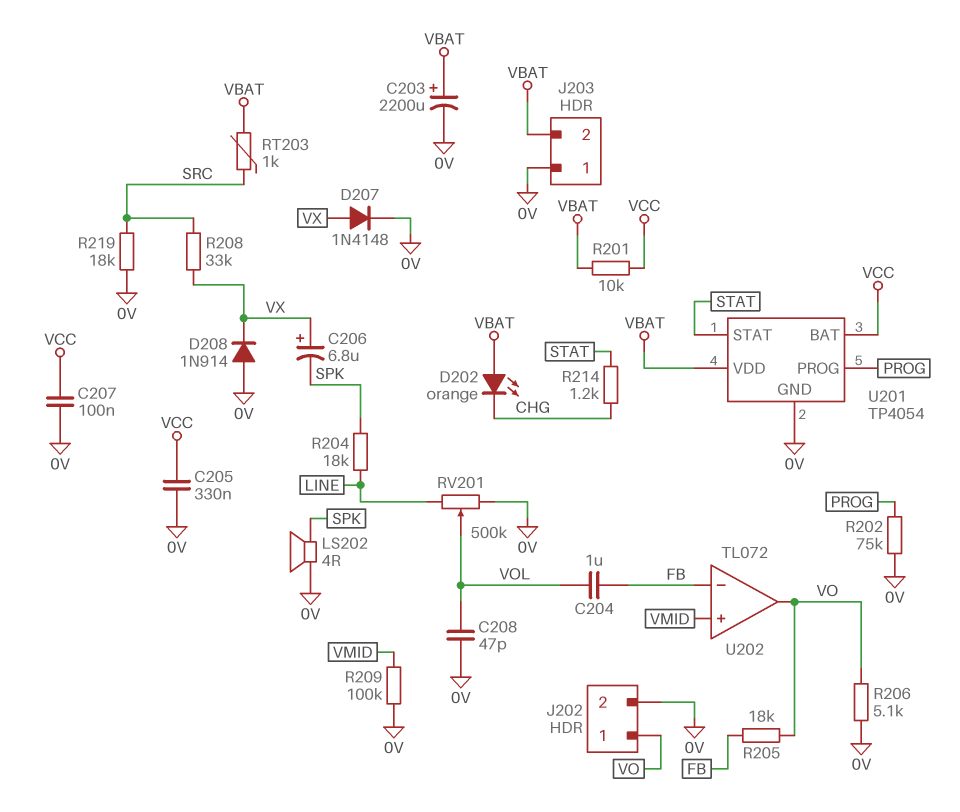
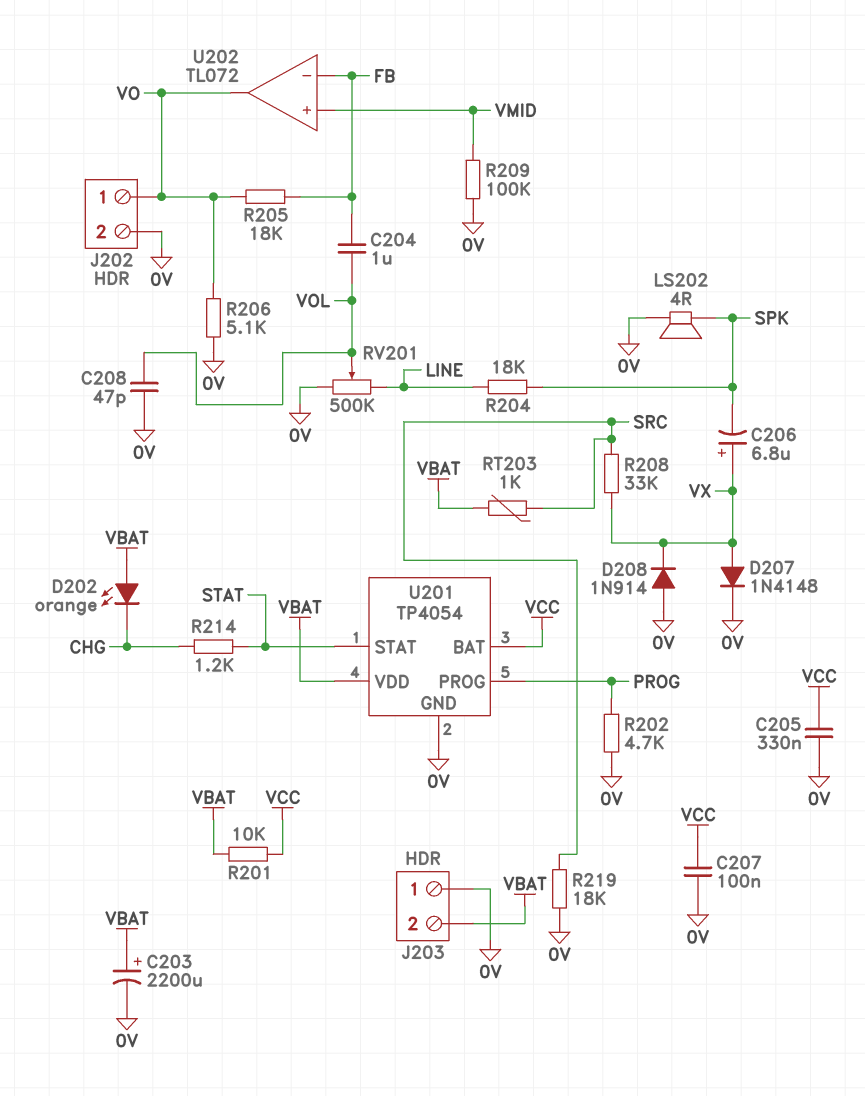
R202: 75k (0V, PROG) -> 4.7k (0V, PROG)

